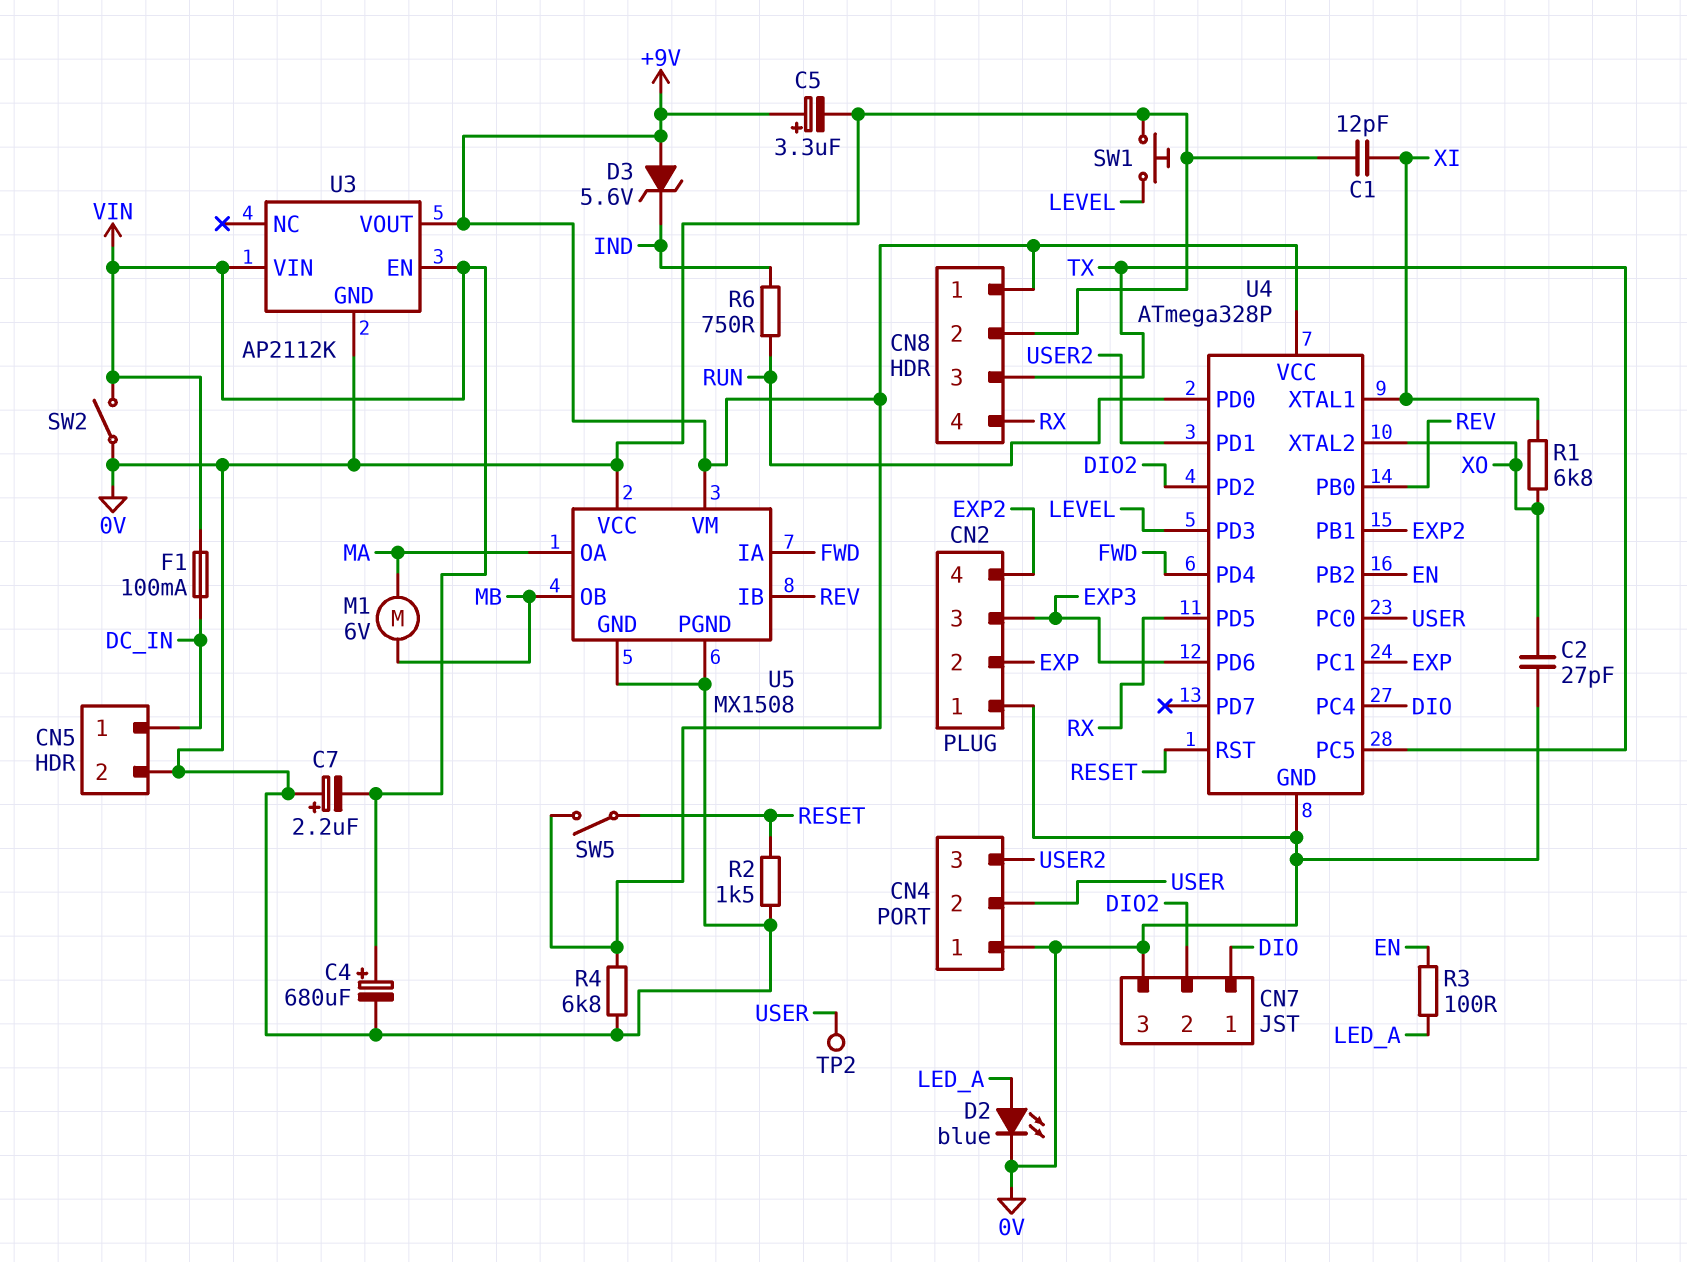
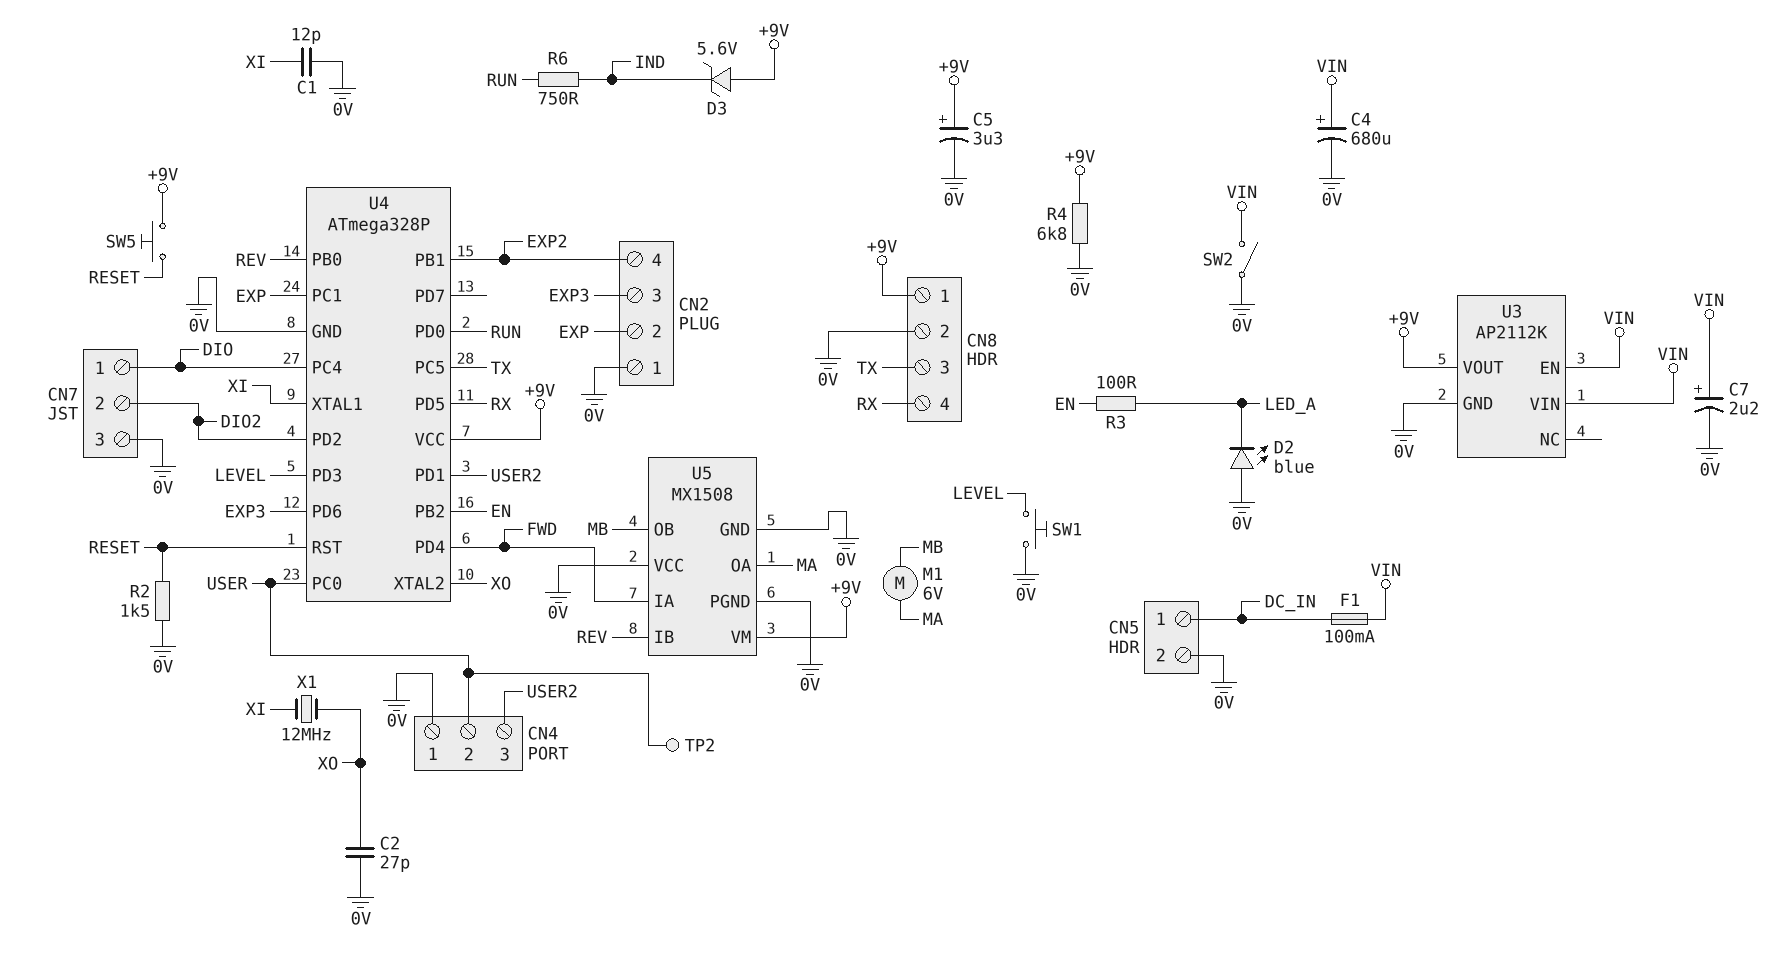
C7: 2.2uF (plus 0V, minus VIN) -> 2.2uF (plus VIN, minus 0V)
D2: LED blue (A LED_A, K 0V) -> LED blue (A 0V, K LED_A)
R1: 6.8k (XI, XO) -> none
SW5: switch (+9V, RESET) -> button (+9V, RESET)
X1: none -> 12MHz (XI, XO)

